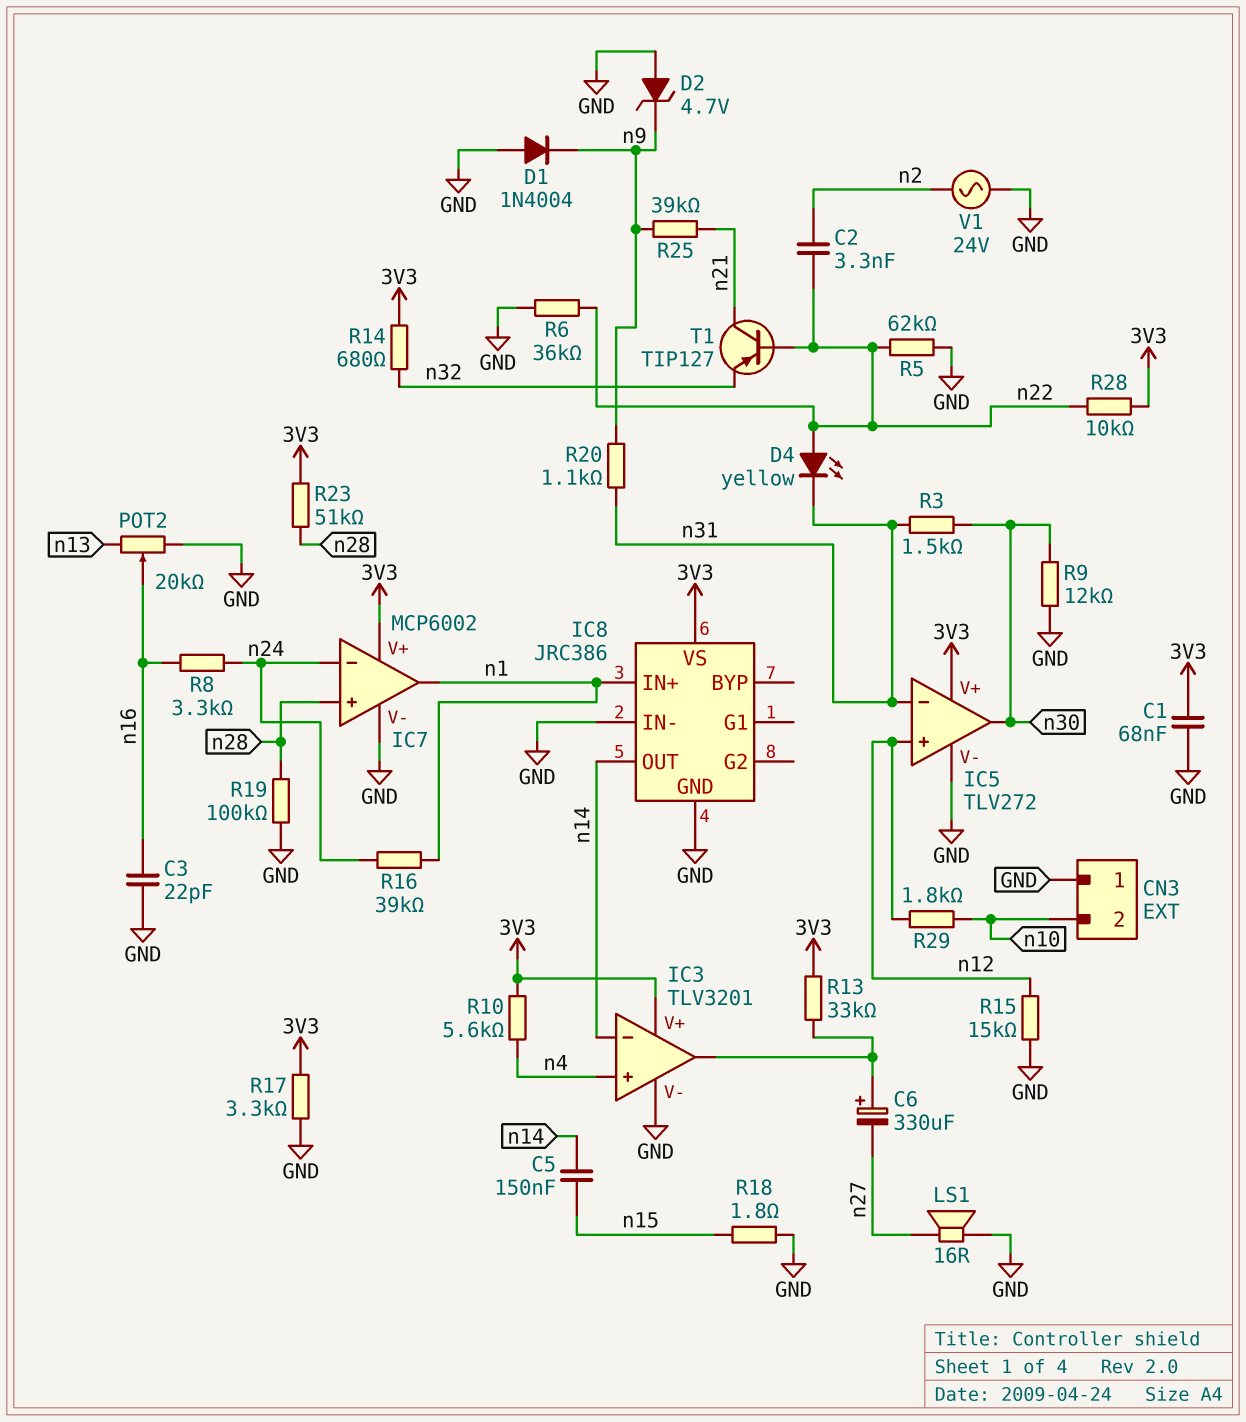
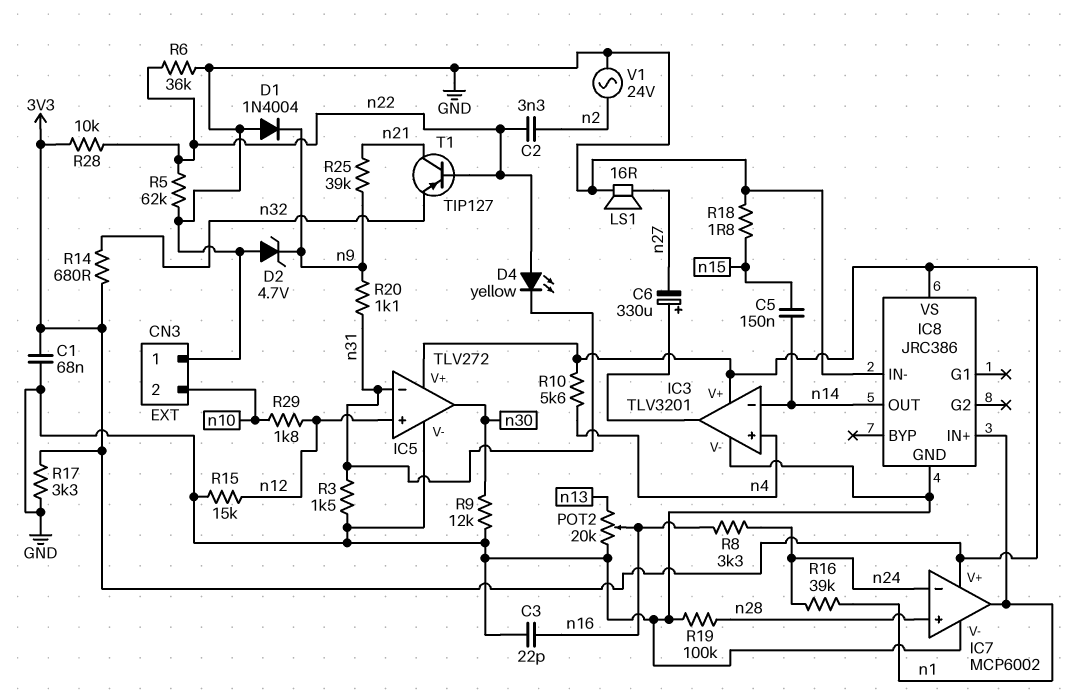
R3: 1.5k (n30, n31) -> 1.5k (GND, n31)
R13: 33k (3V3, IC3/out) -> none
R23: 51k (3V3, n28) -> none

